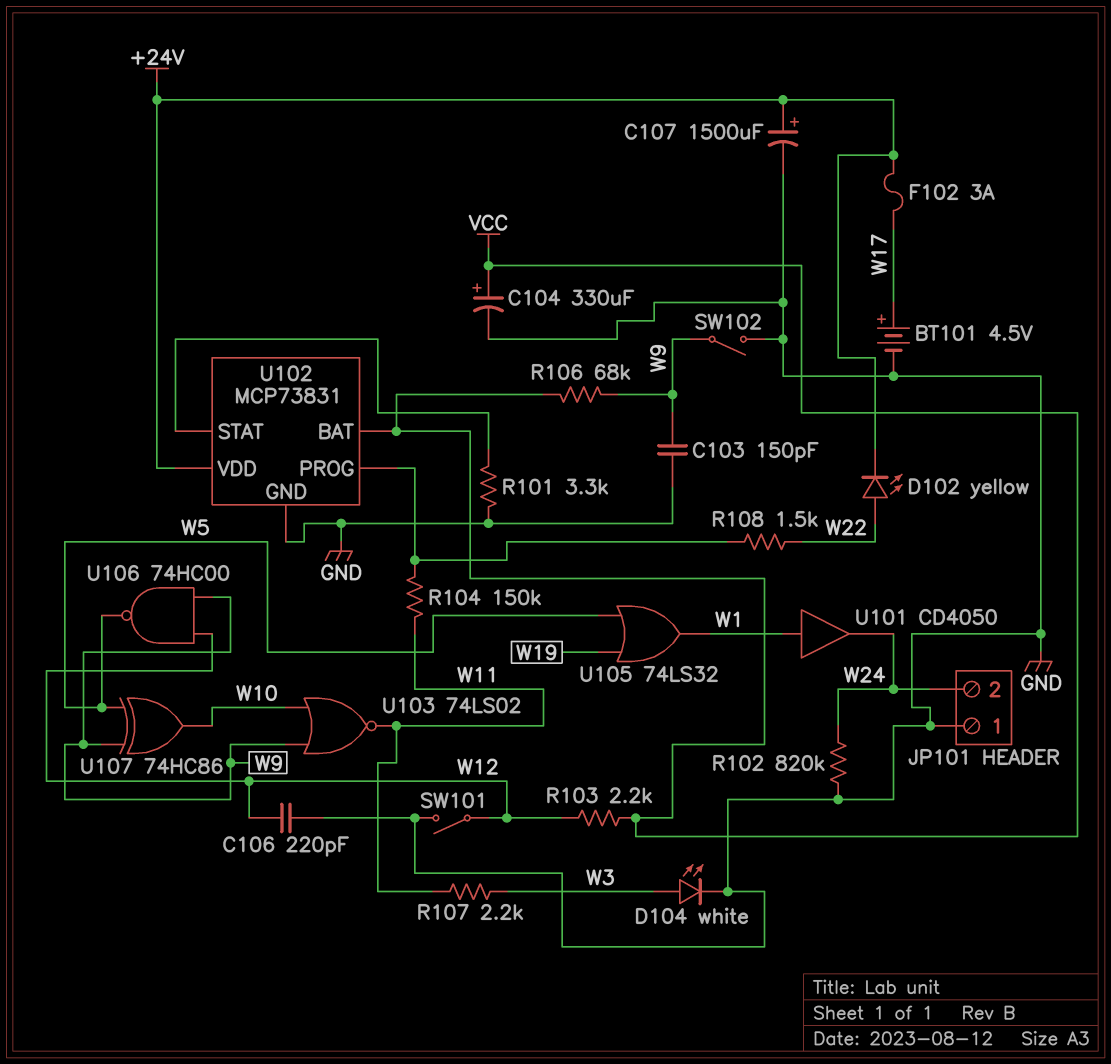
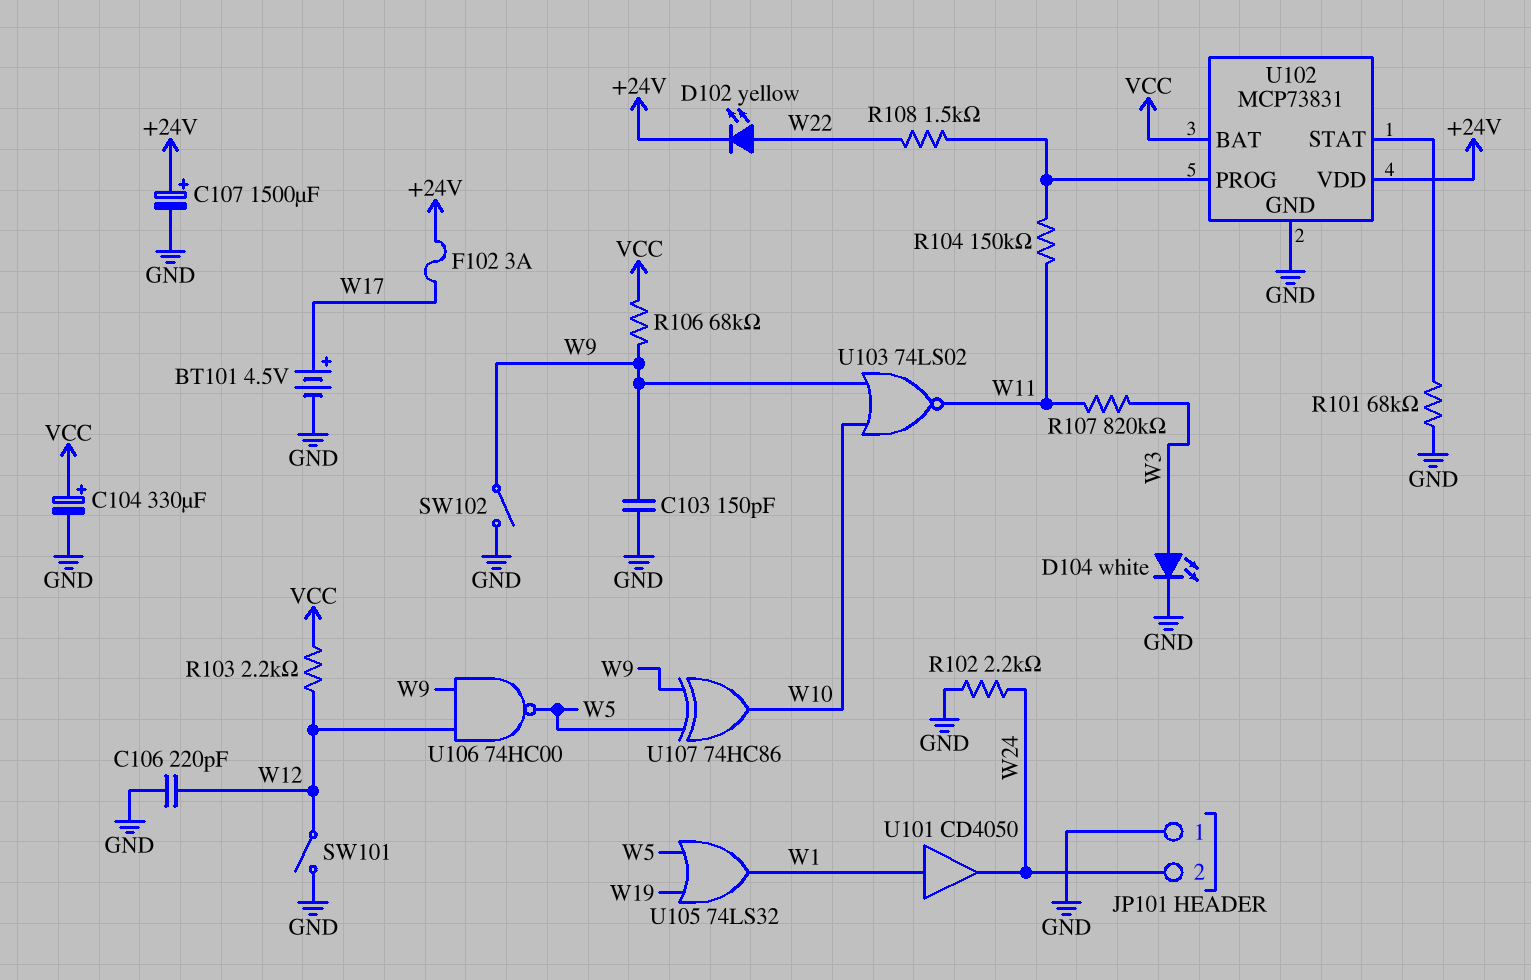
R101: 3.3k (GND, U102/STAT) -> 68k (GND, U102/STAT)
R102: 820k (GND, W24) -> 2.2k (GND, W24)
R107: 2.2k (W3, W11) -> 820k (W3, W11)

